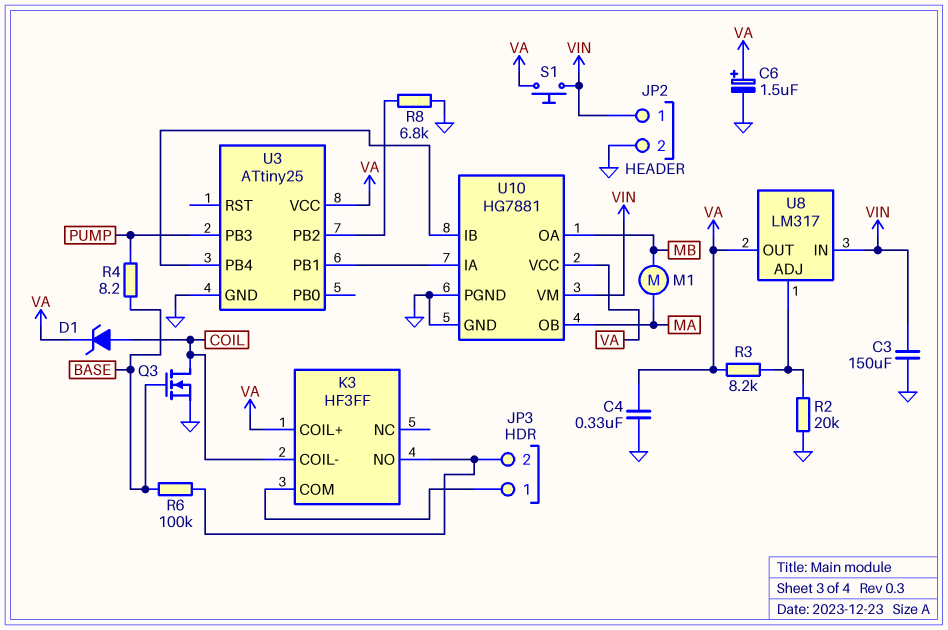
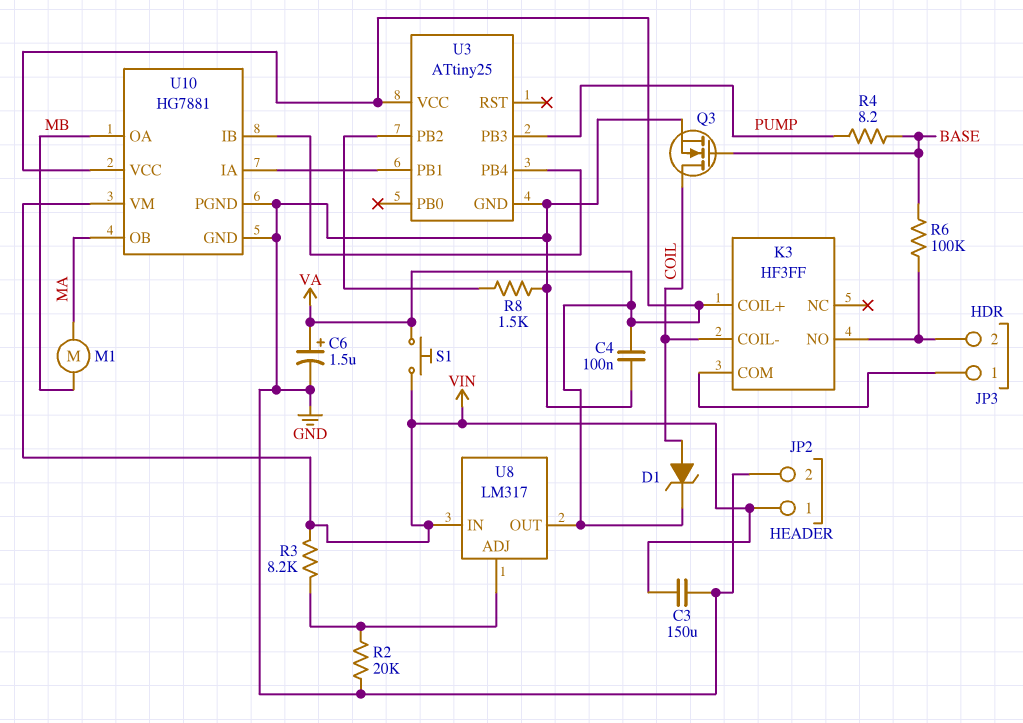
C4: 330nF (GND, VA) -> 100nF (GND, VA)
R3: 8.2k (U8/ADJ, VA) -> 8.2k (U8/ADJ, VIN)
R8: 6.8k (GND, U3/PB2) -> 1.5k (GND, U3/PB2)

